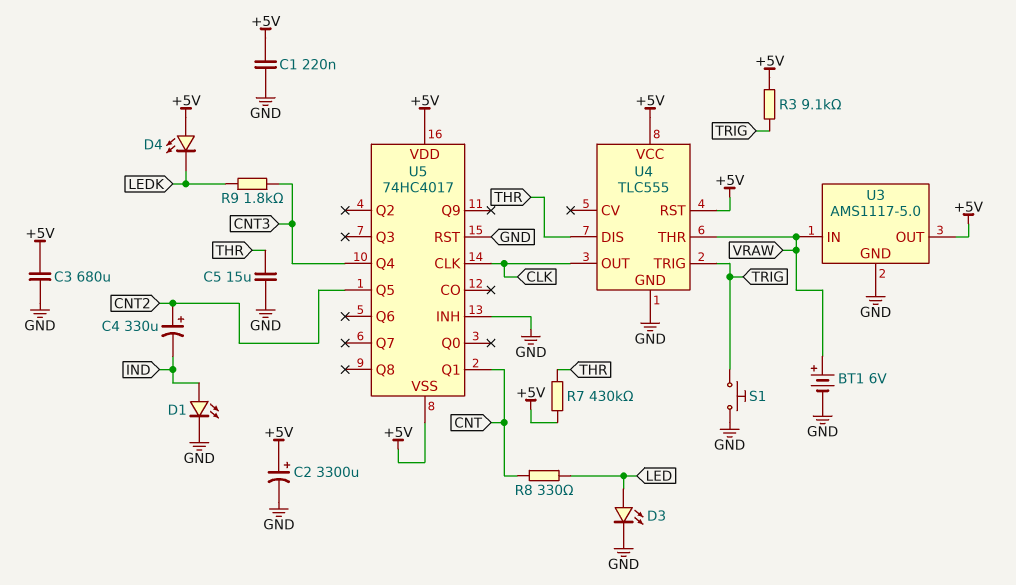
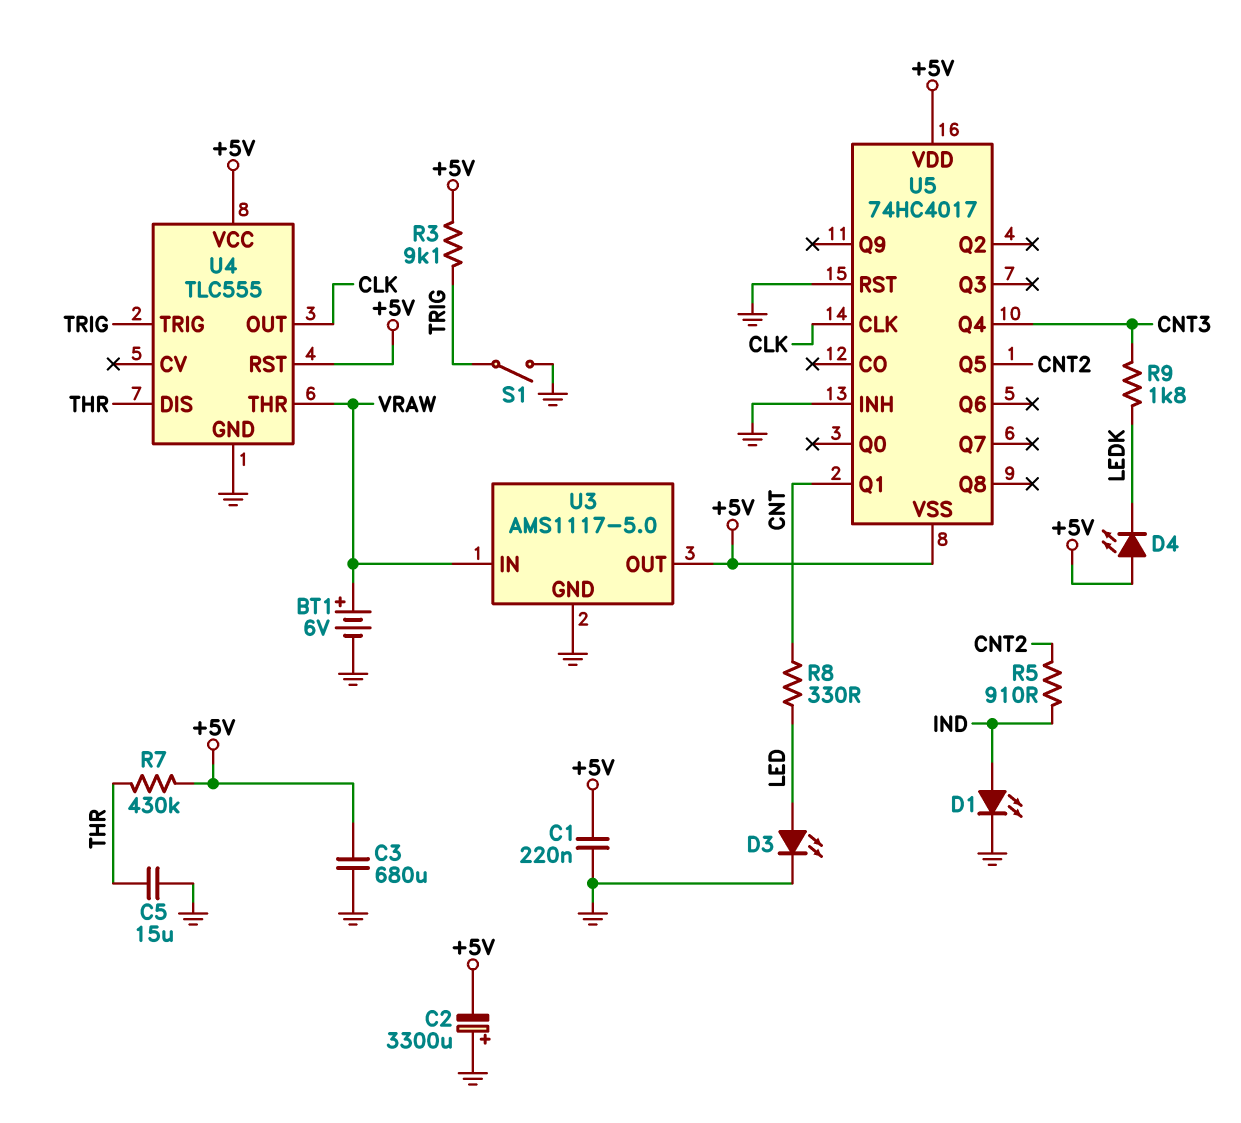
C2: 3300uF (plus +5V, minus GND) -> 3300uF (plus GND, minus +5V)
C4: 330uF (plus CNT2, minus IND) -> none
R5: none -> 910 (CNT2, IND)
S1: button (GND, TRIG) -> switch (GND, TRIG)

